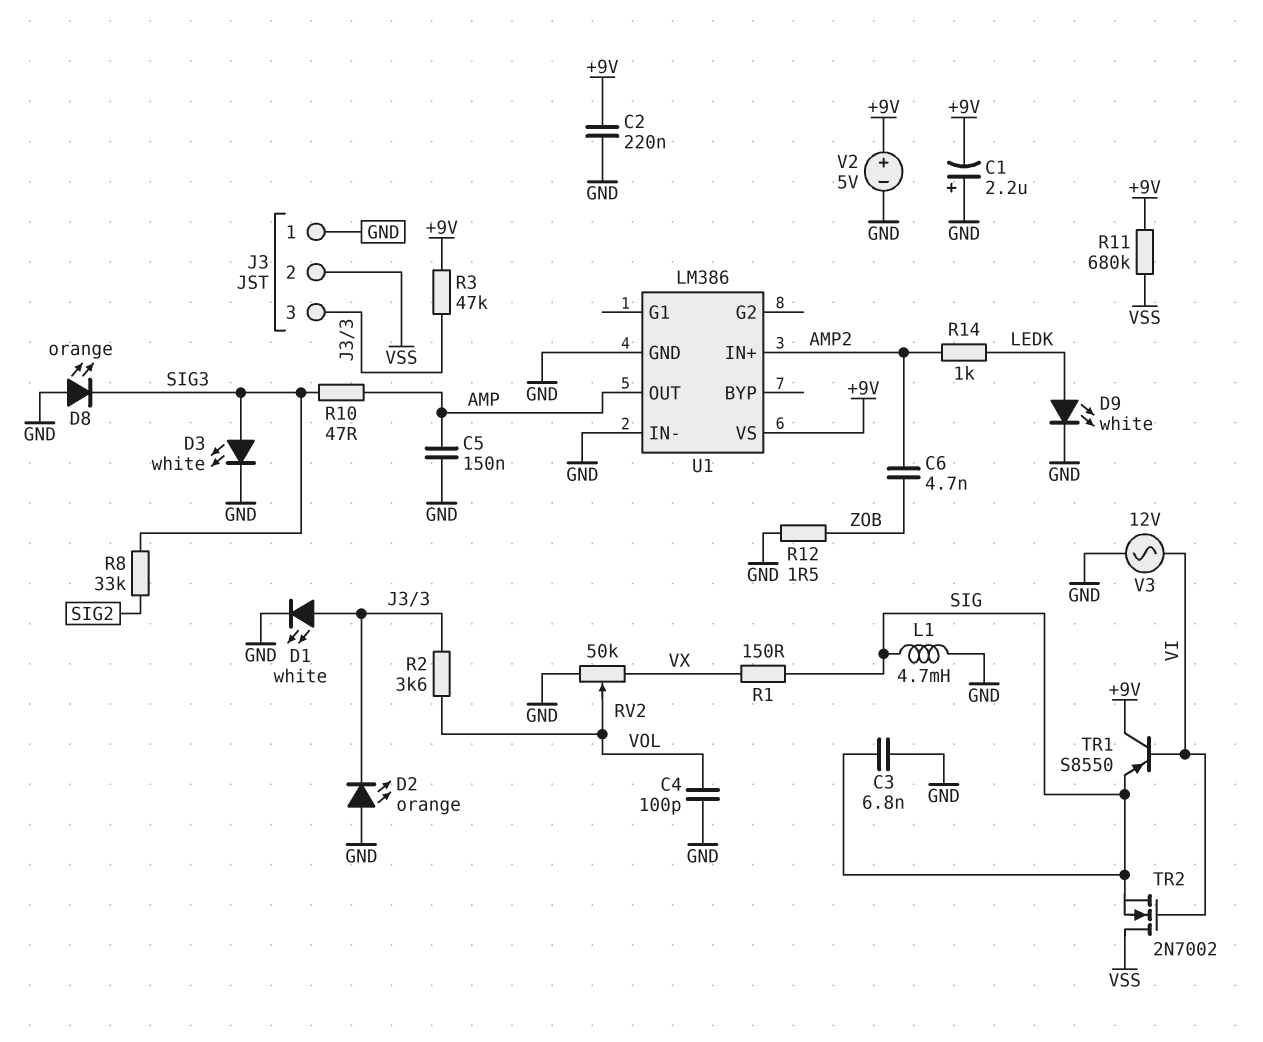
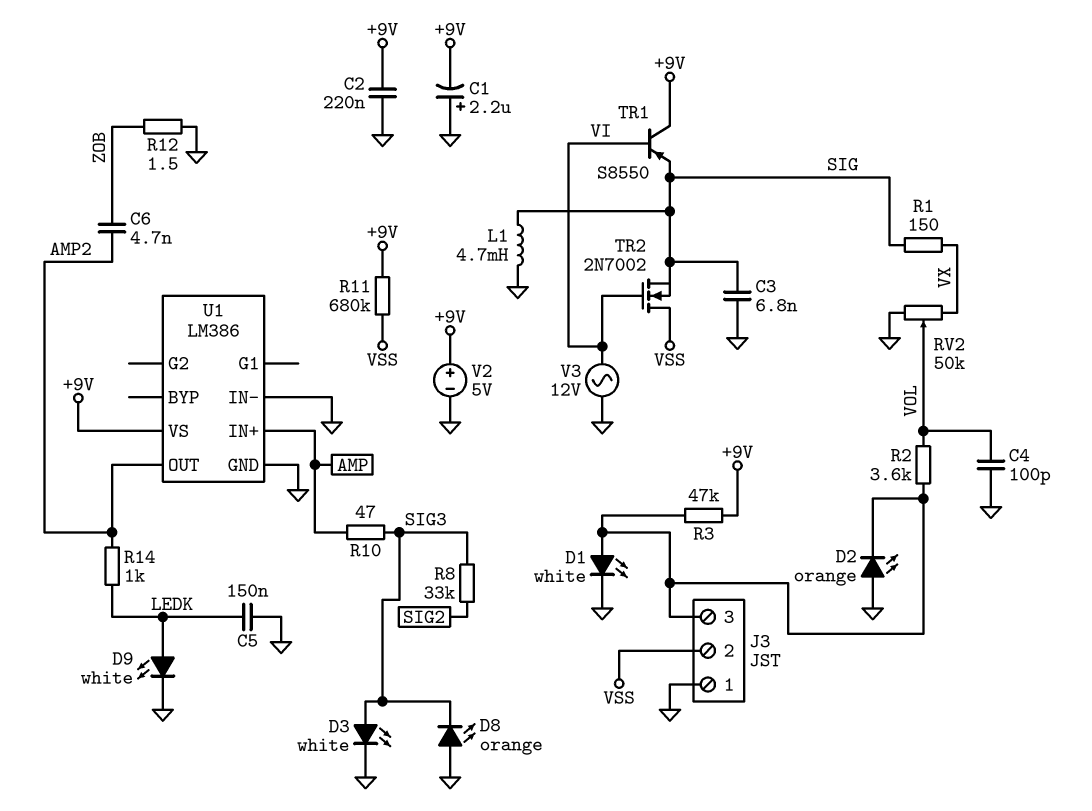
C5: 150nF (AMP, GND) -> 150nF (GND, LEDK)
U1 pin IN+: AMP2 -> AMP
U1 pin OUT: AMP -> AMP2

